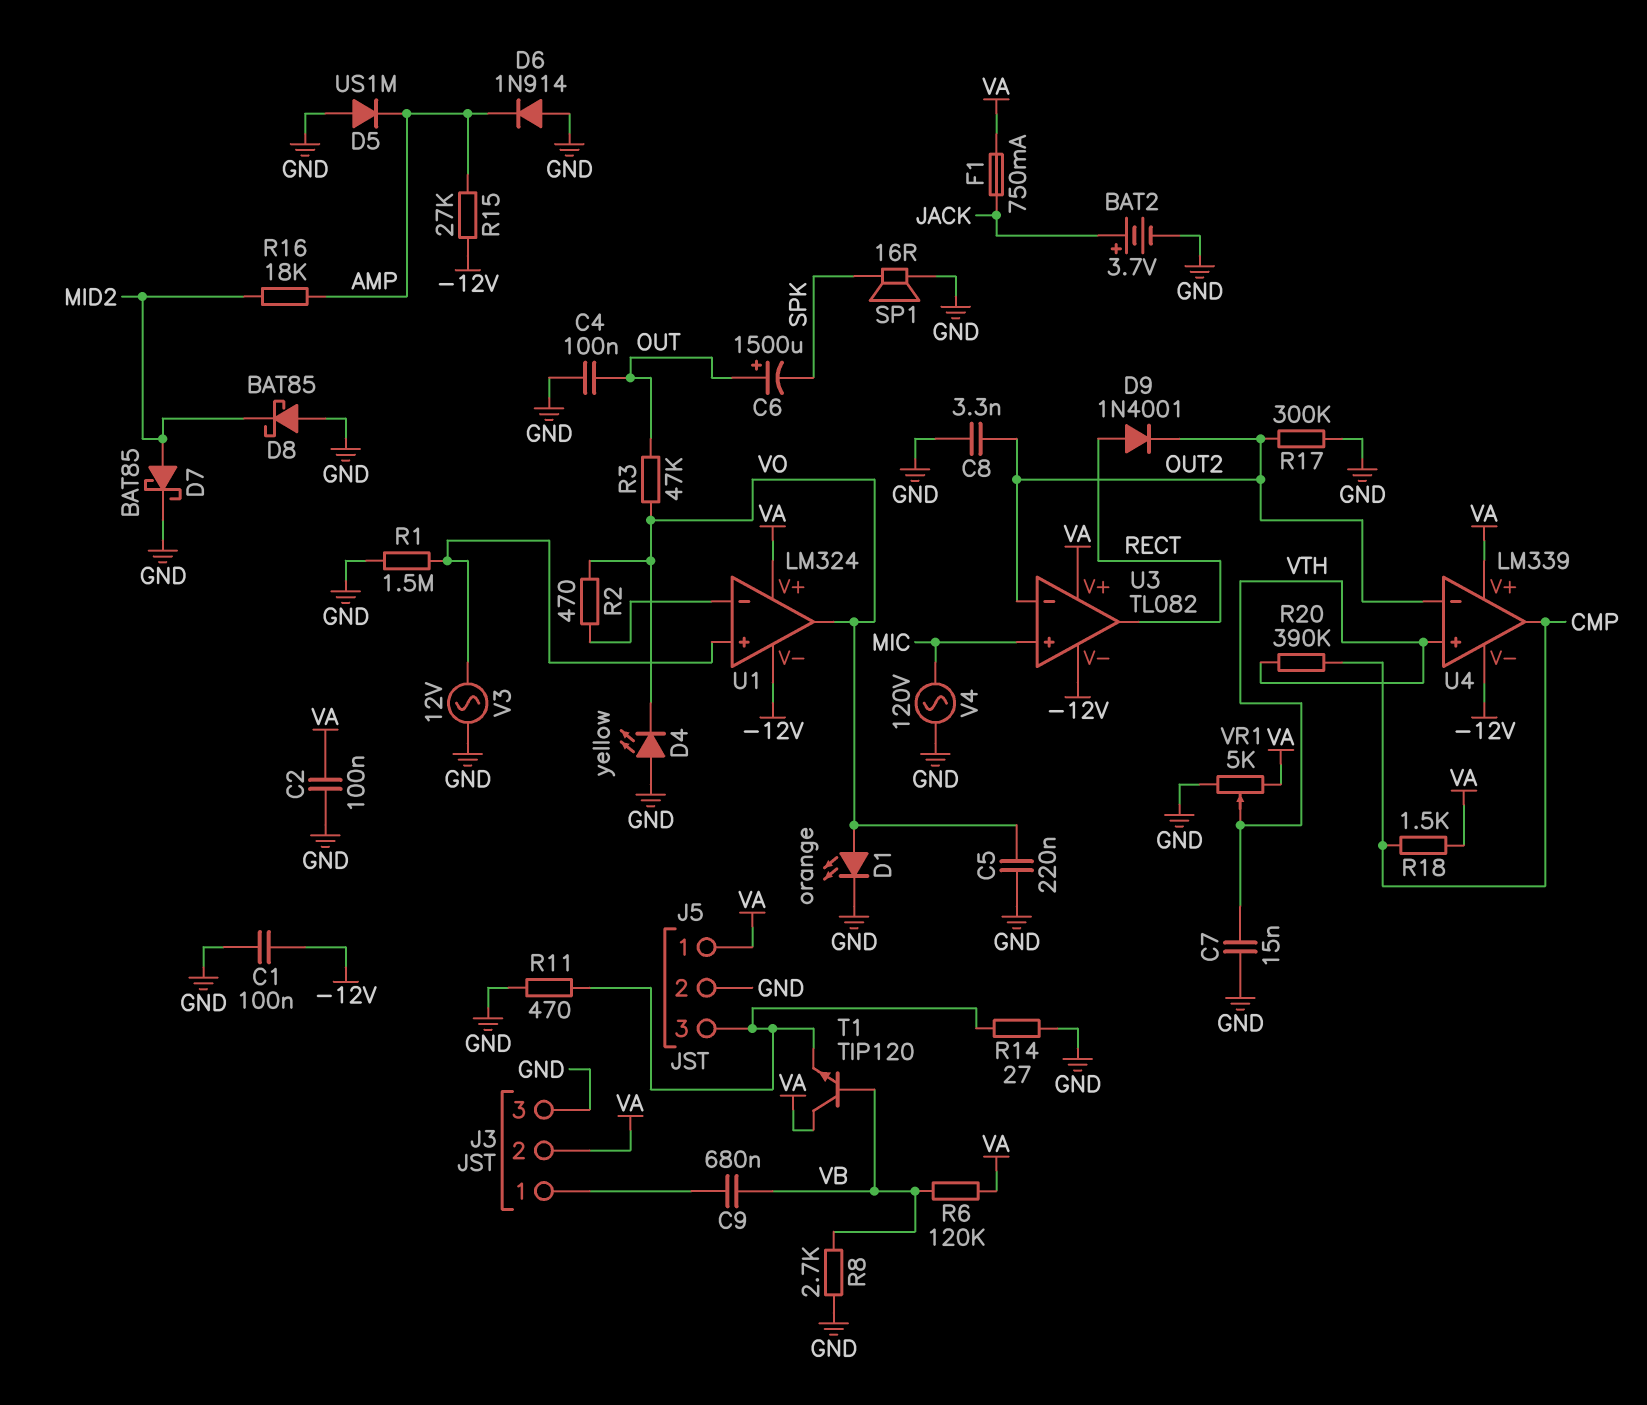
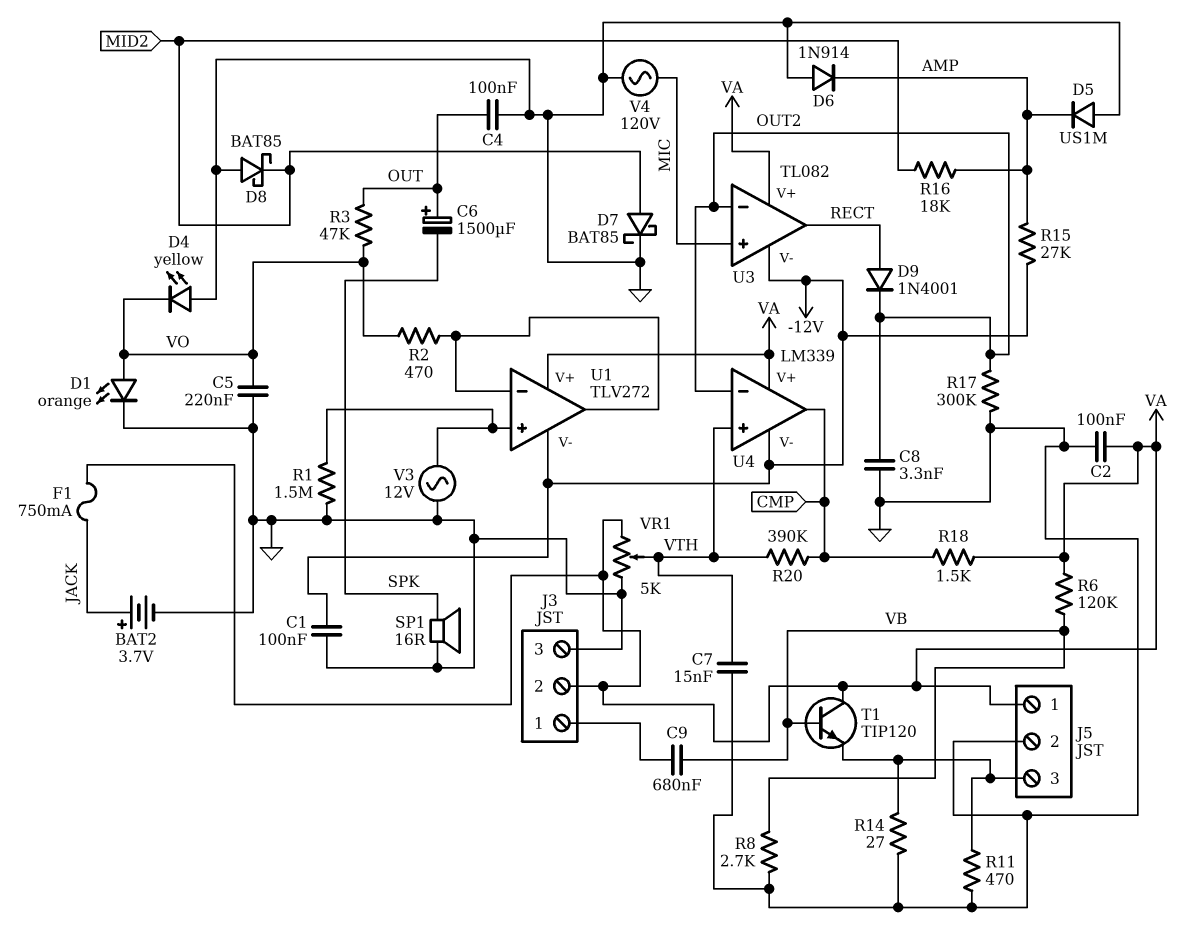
U1: LM324 -> TLV272
U1 pin out: VO -> U1/in-

